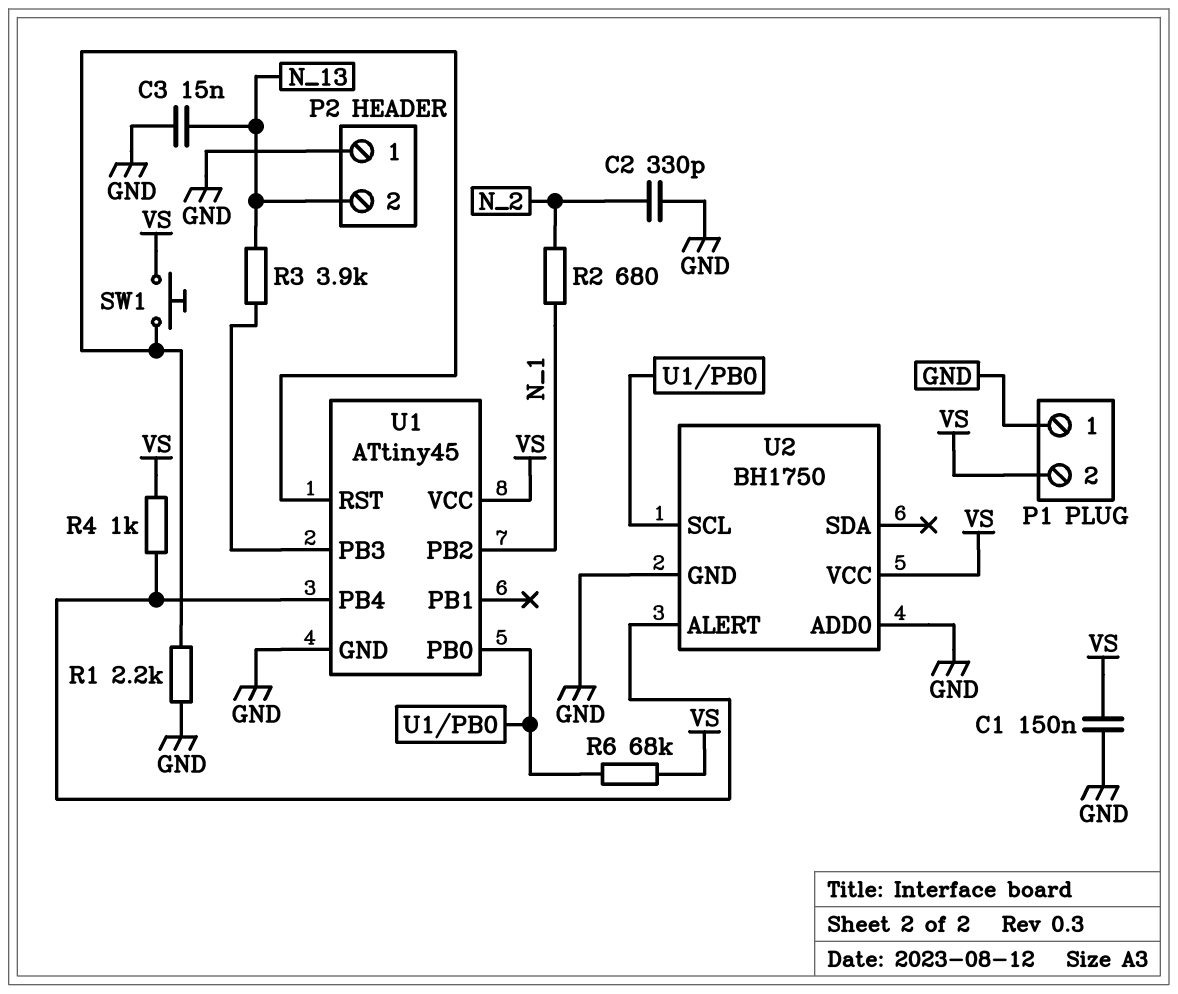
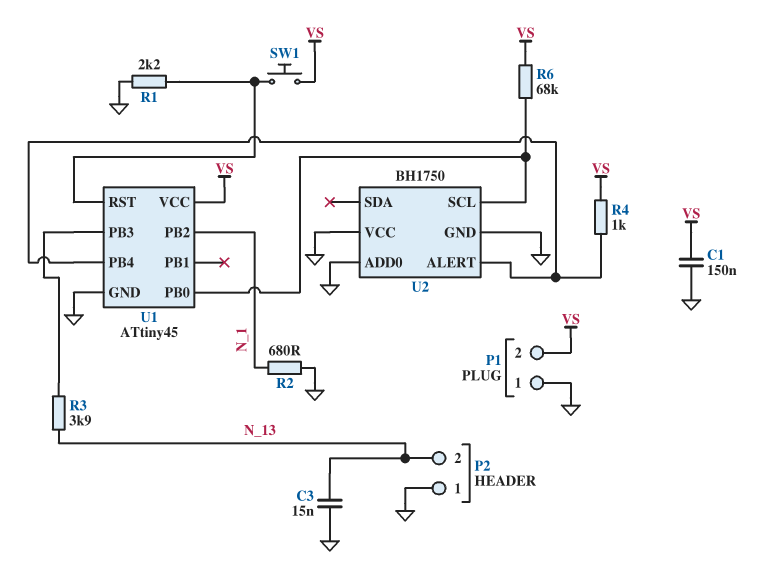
C2: 330pF (GND, N_2) -> none
R2: 680 (N_1, N_2) -> 680 (GND, N_1)
U2 pin VCC: VS -> GND

